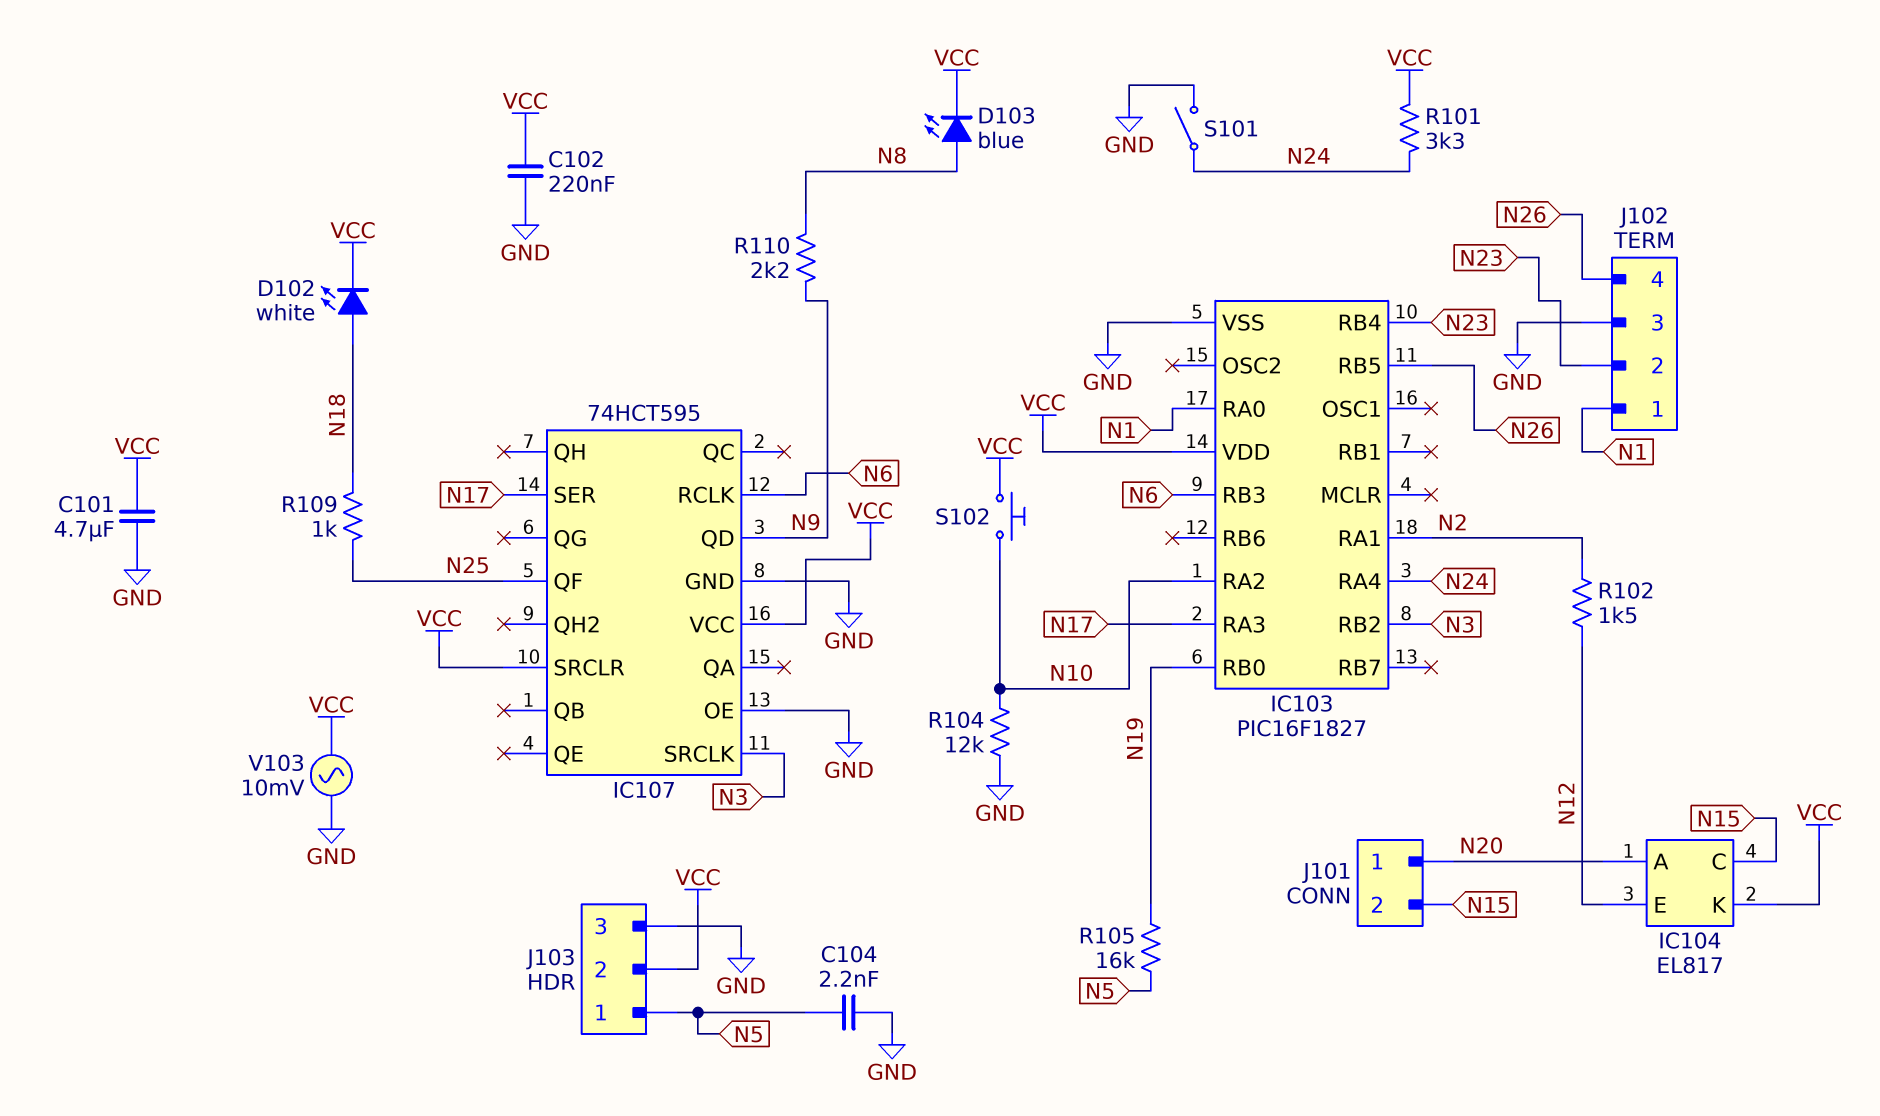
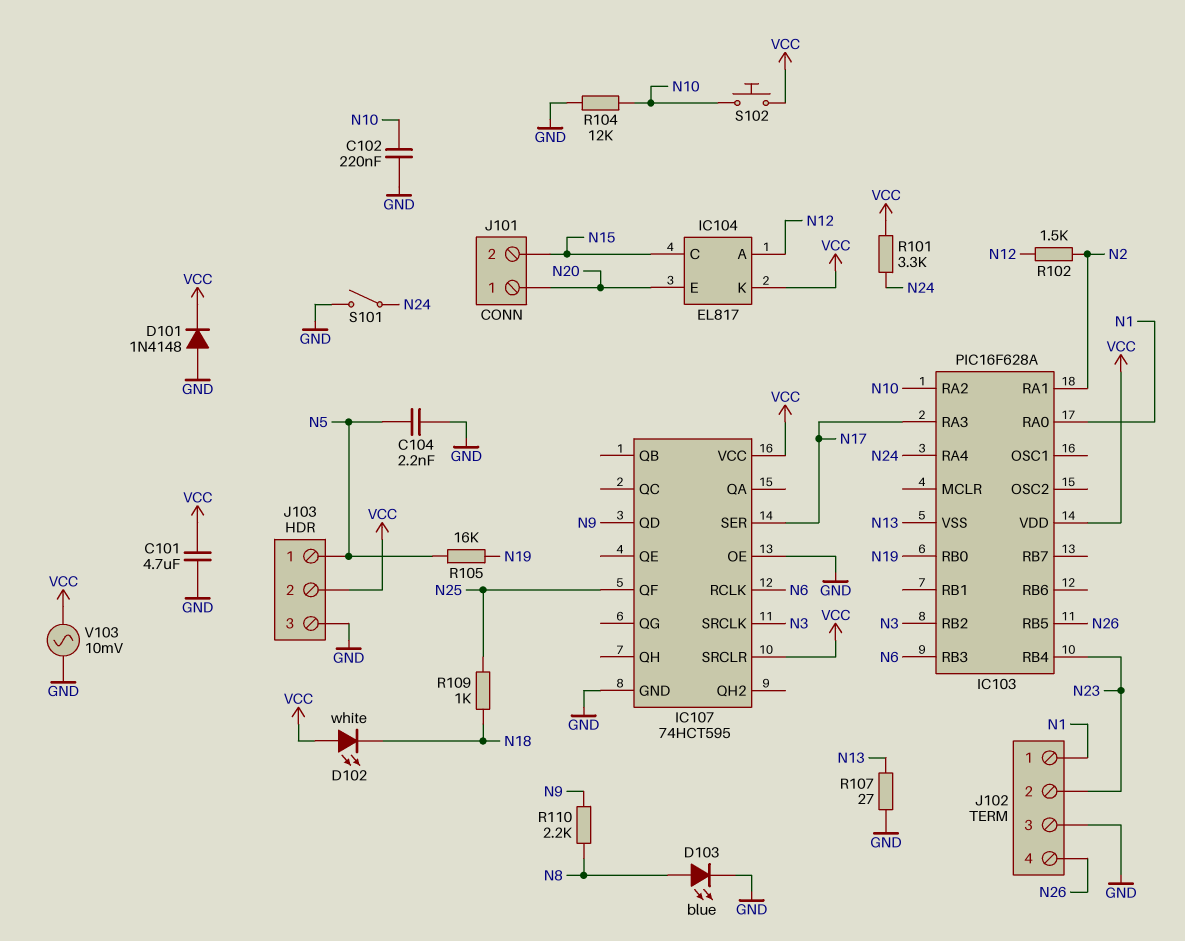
C102: 220nF (GND, VCC) -> 220nF (GND, N10)
D101: none -> diode 1N4148 (A GND, K VCC)
D102: LED white (A N18, K VCC) -> LED white (A VCC, K N18)
D103: LED blue (A N8, K VCC) -> LED blue (A N8, K GND)
IC103: PIC16F1827 -> PIC16F628A
IC103 pin VSS: GND -> N13
IC104 pin A: N20 -> N12
IC104 pin E: N12 -> N20
R107: none -> 27 (GND, N13)

